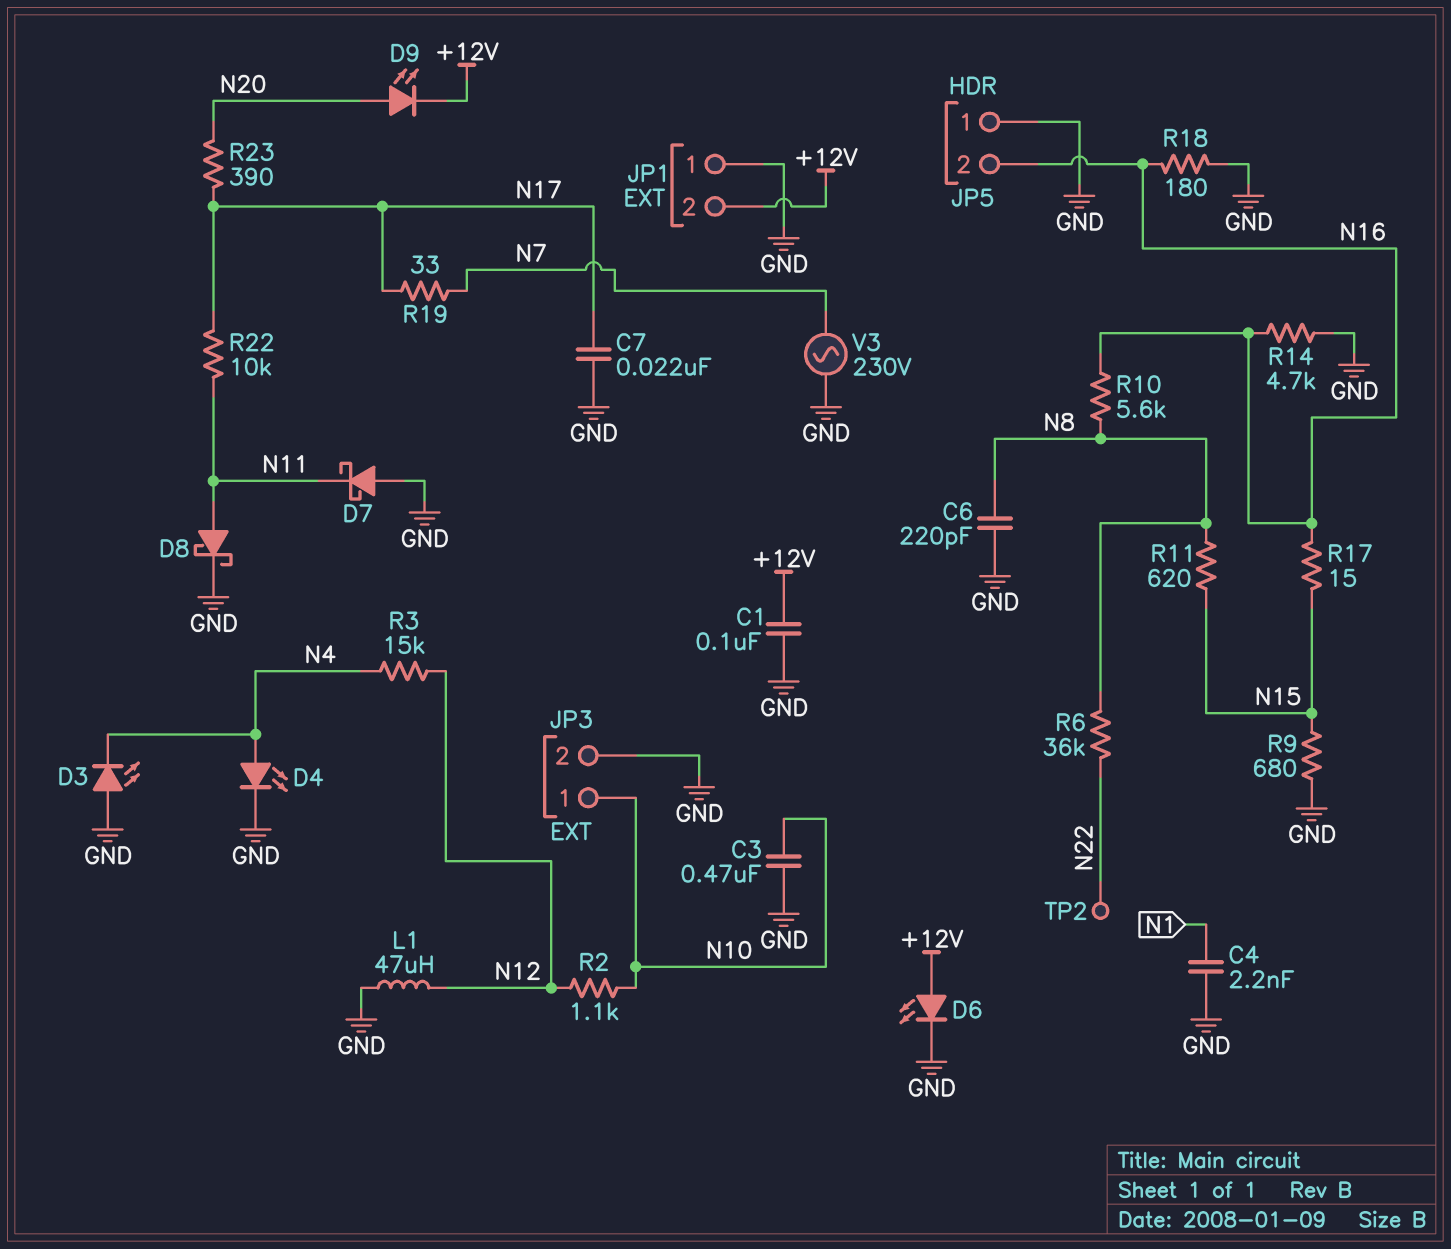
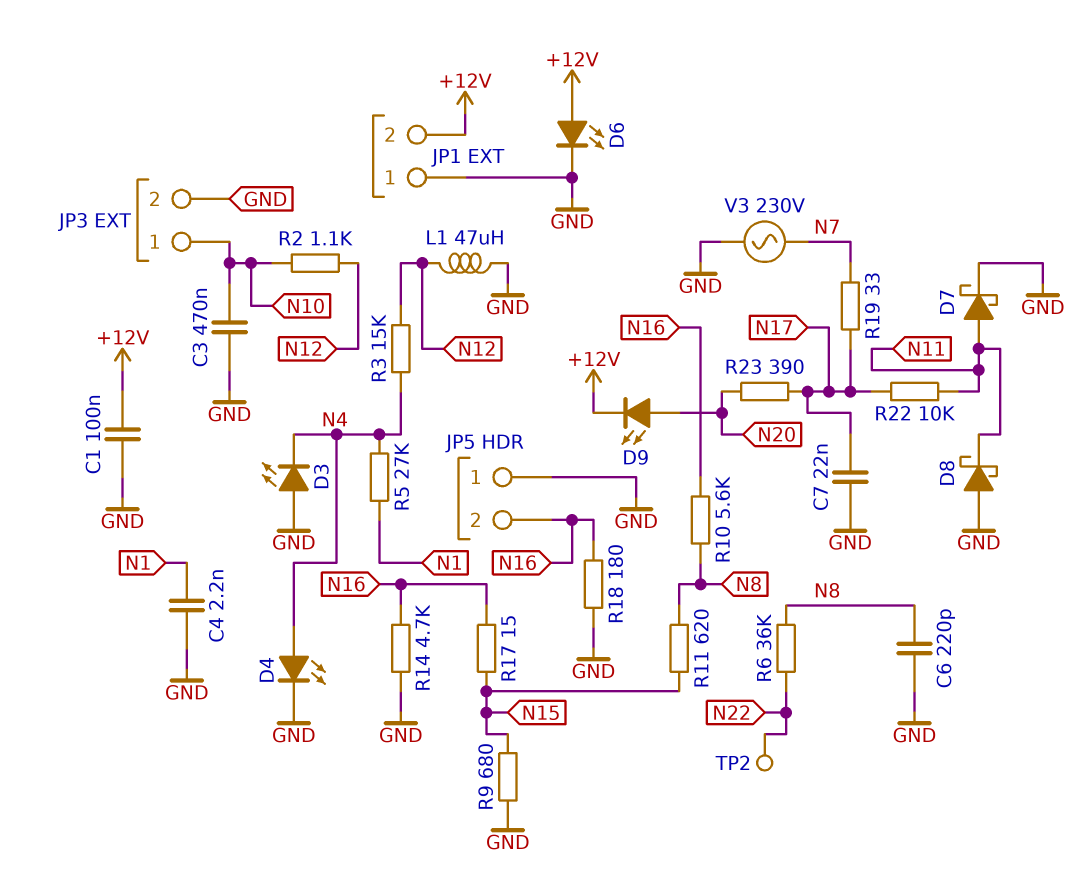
D7: schottky (A GND, K N11) -> schottky (A N11, K GND)
D8: schottky (A N11, K GND) -> schottky (A GND, K N11)
R5: none -> 27k (N1, N4)

